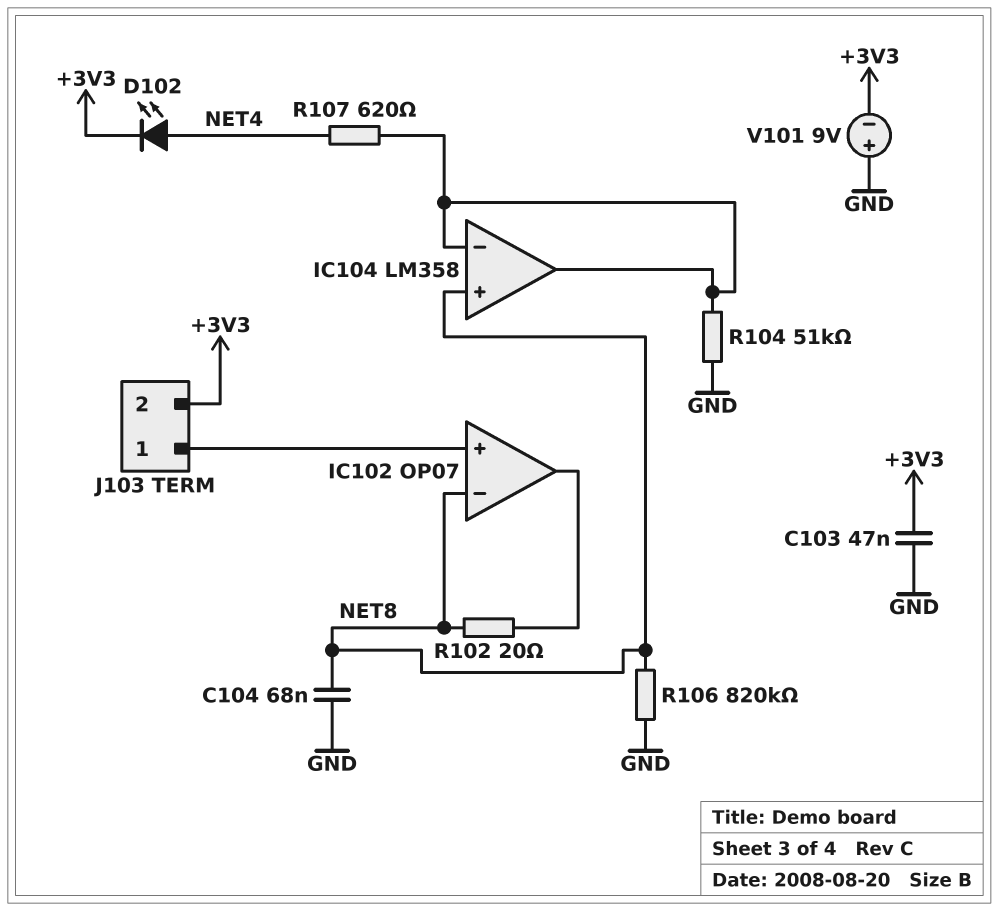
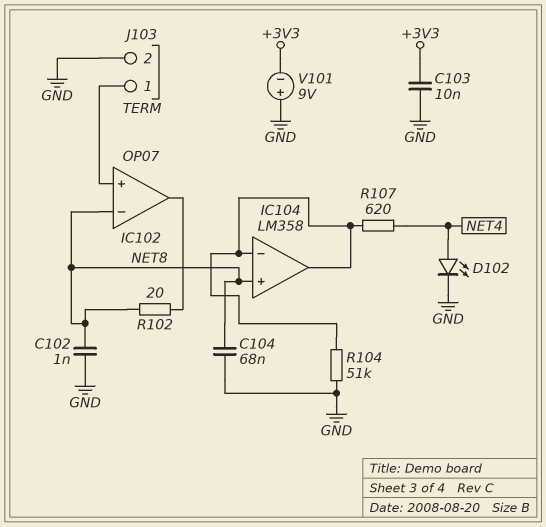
C102: none -> 1nF (GND, NET8)
C103: 47nF (+3V3, GND) -> 10nF (+3V3, GND)
D102: LED (A NET4, K +3V3) -> LED (A NET4, K GND)
J103 pin 2: +3V3 -> GND
R106: 820k (GND, NET8) -> none

